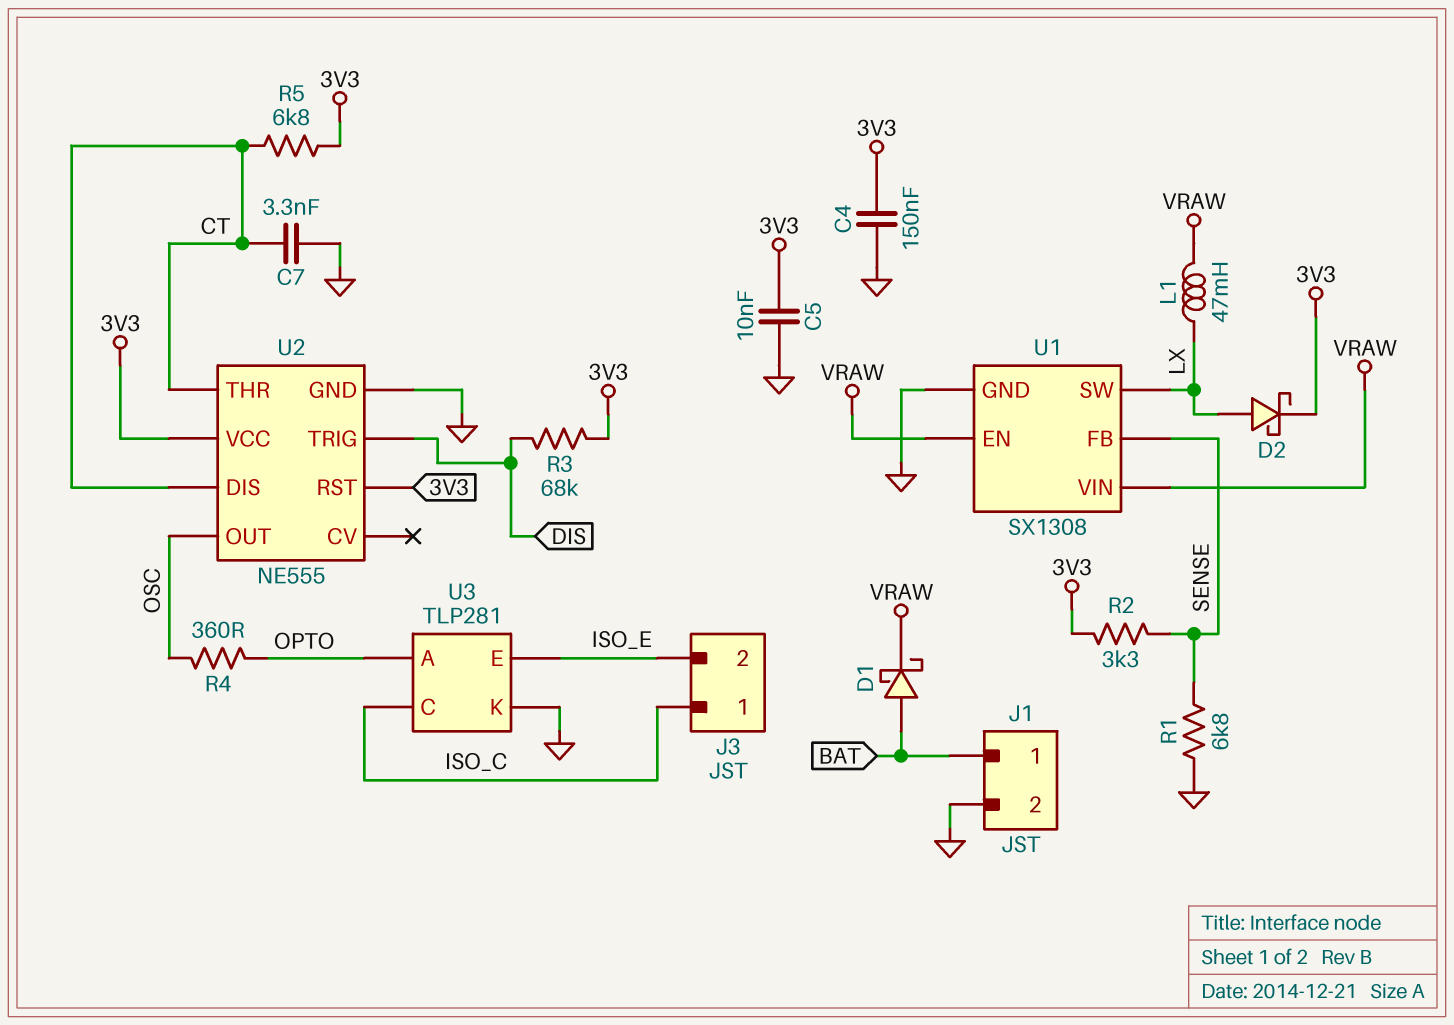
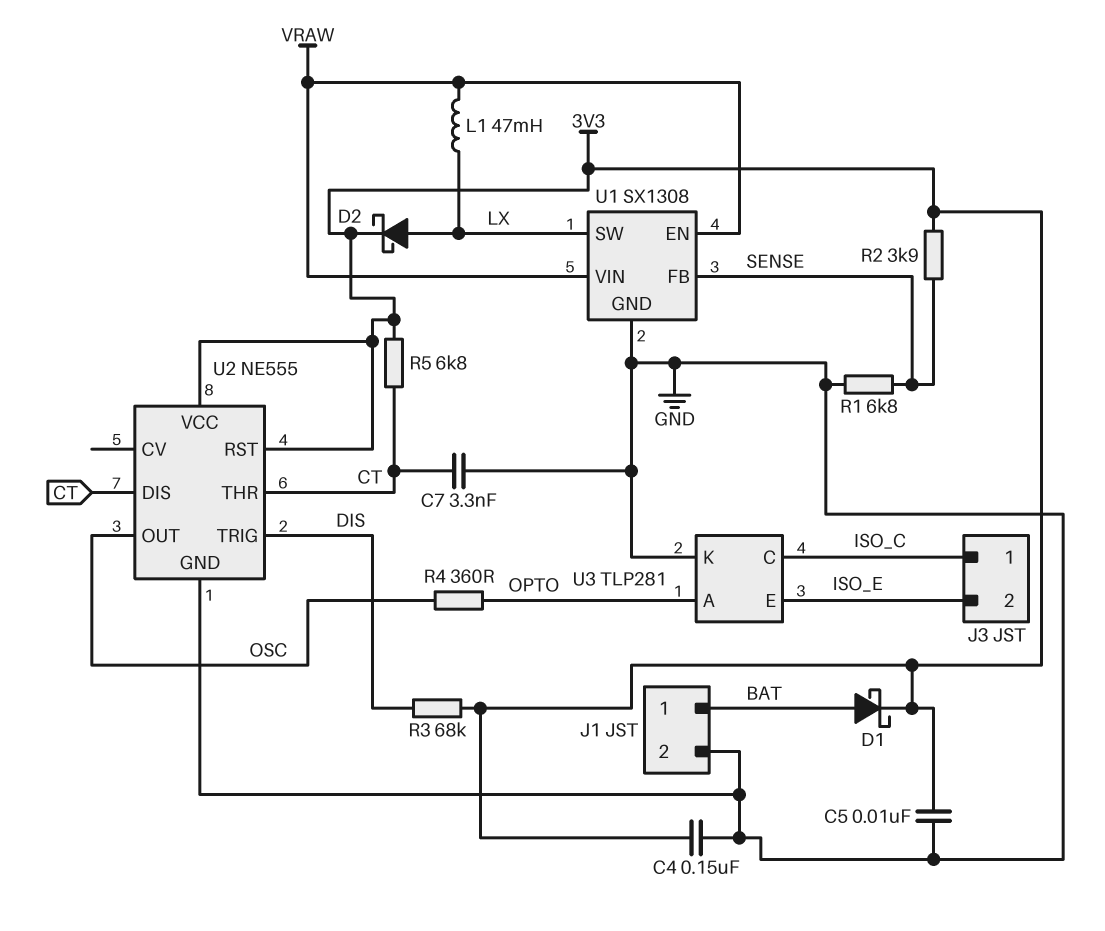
D1: schottky (A BAT, K VRAW) -> schottky (A BAT, K 3V3)
R2: 3.3k (3V3, SENSE) -> 3.9k (3V3, SENSE)

